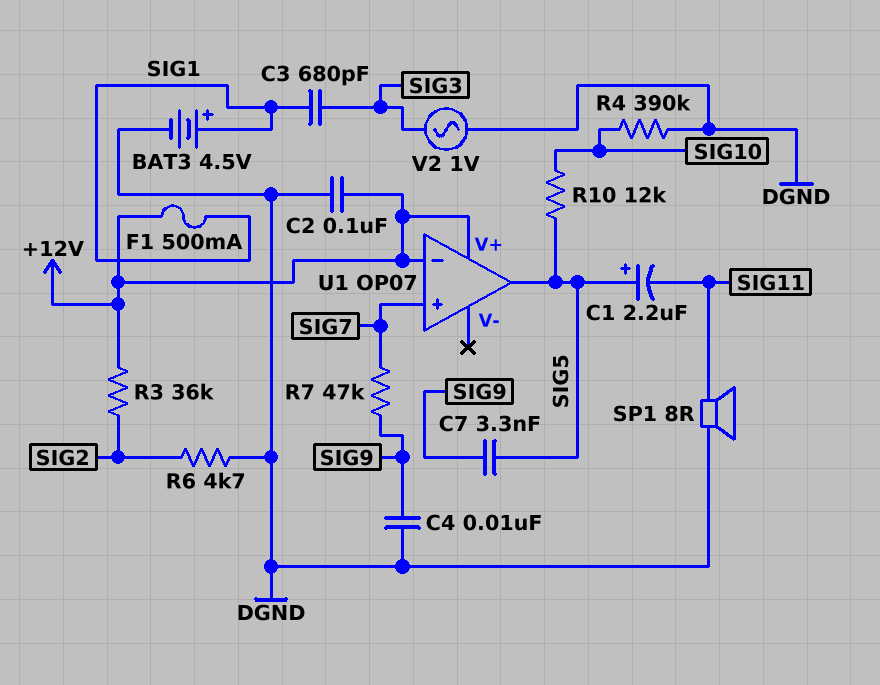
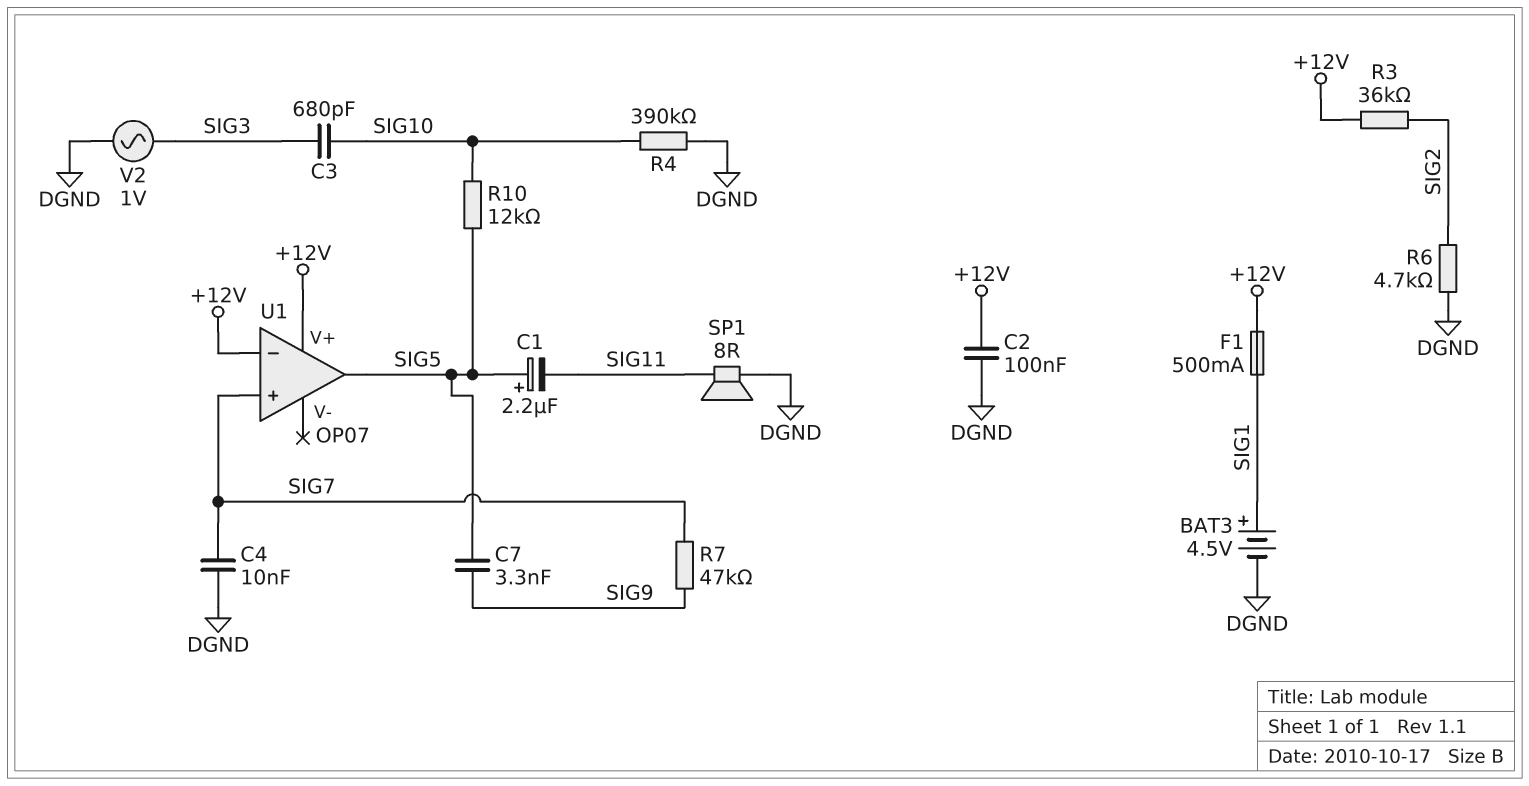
C3: 680pF (SIG1, SIG3) -> 680pF (SIG3, SIG10)
C4: 10nF (DGND, SIG9) -> 10nF (DGND, SIG7)

